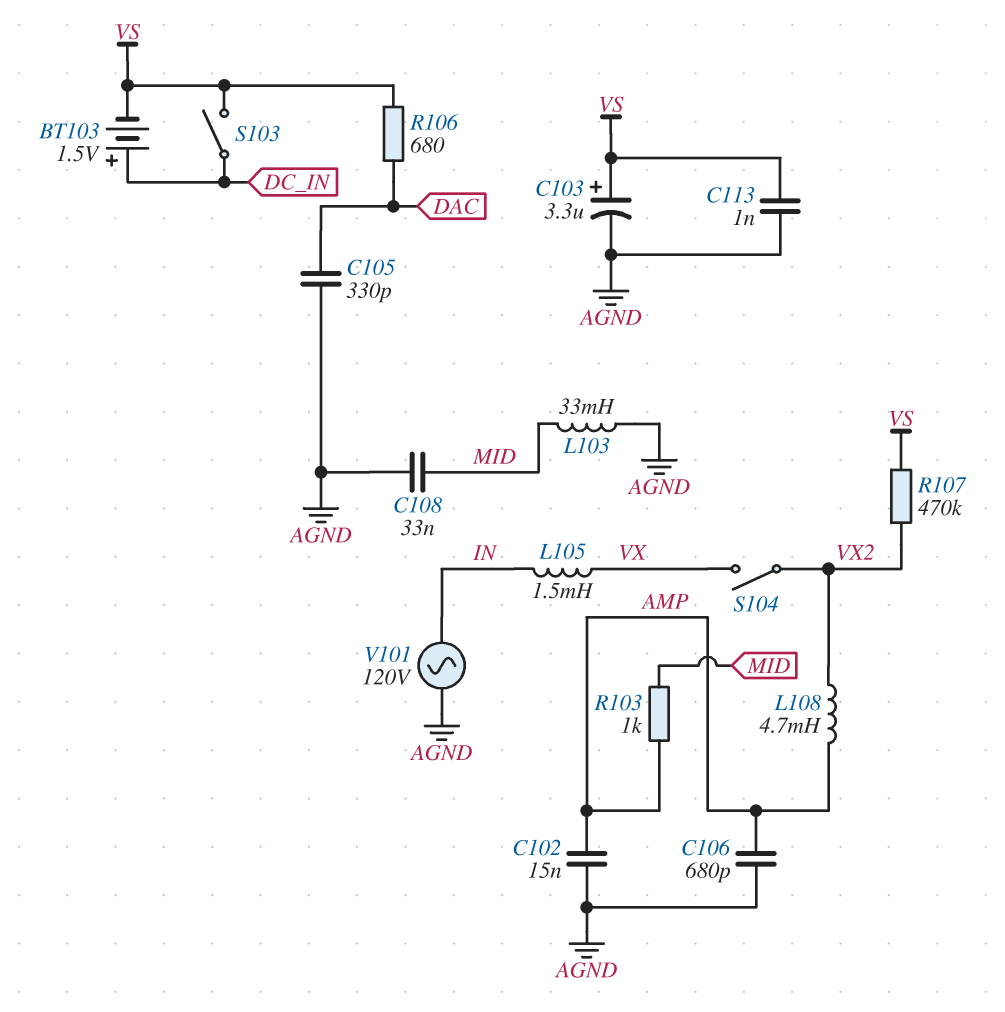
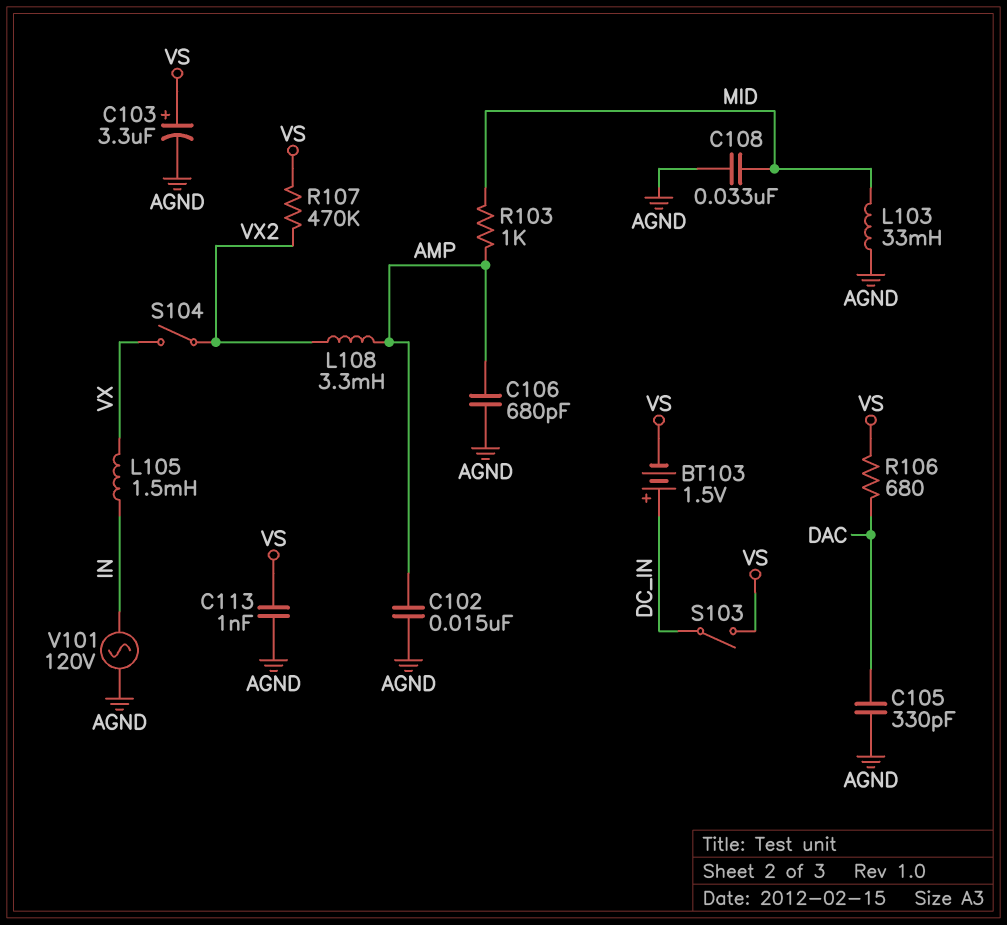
L108: 4.7mH (AMP, VX2) -> 3.3mH (AMP, VX2)

